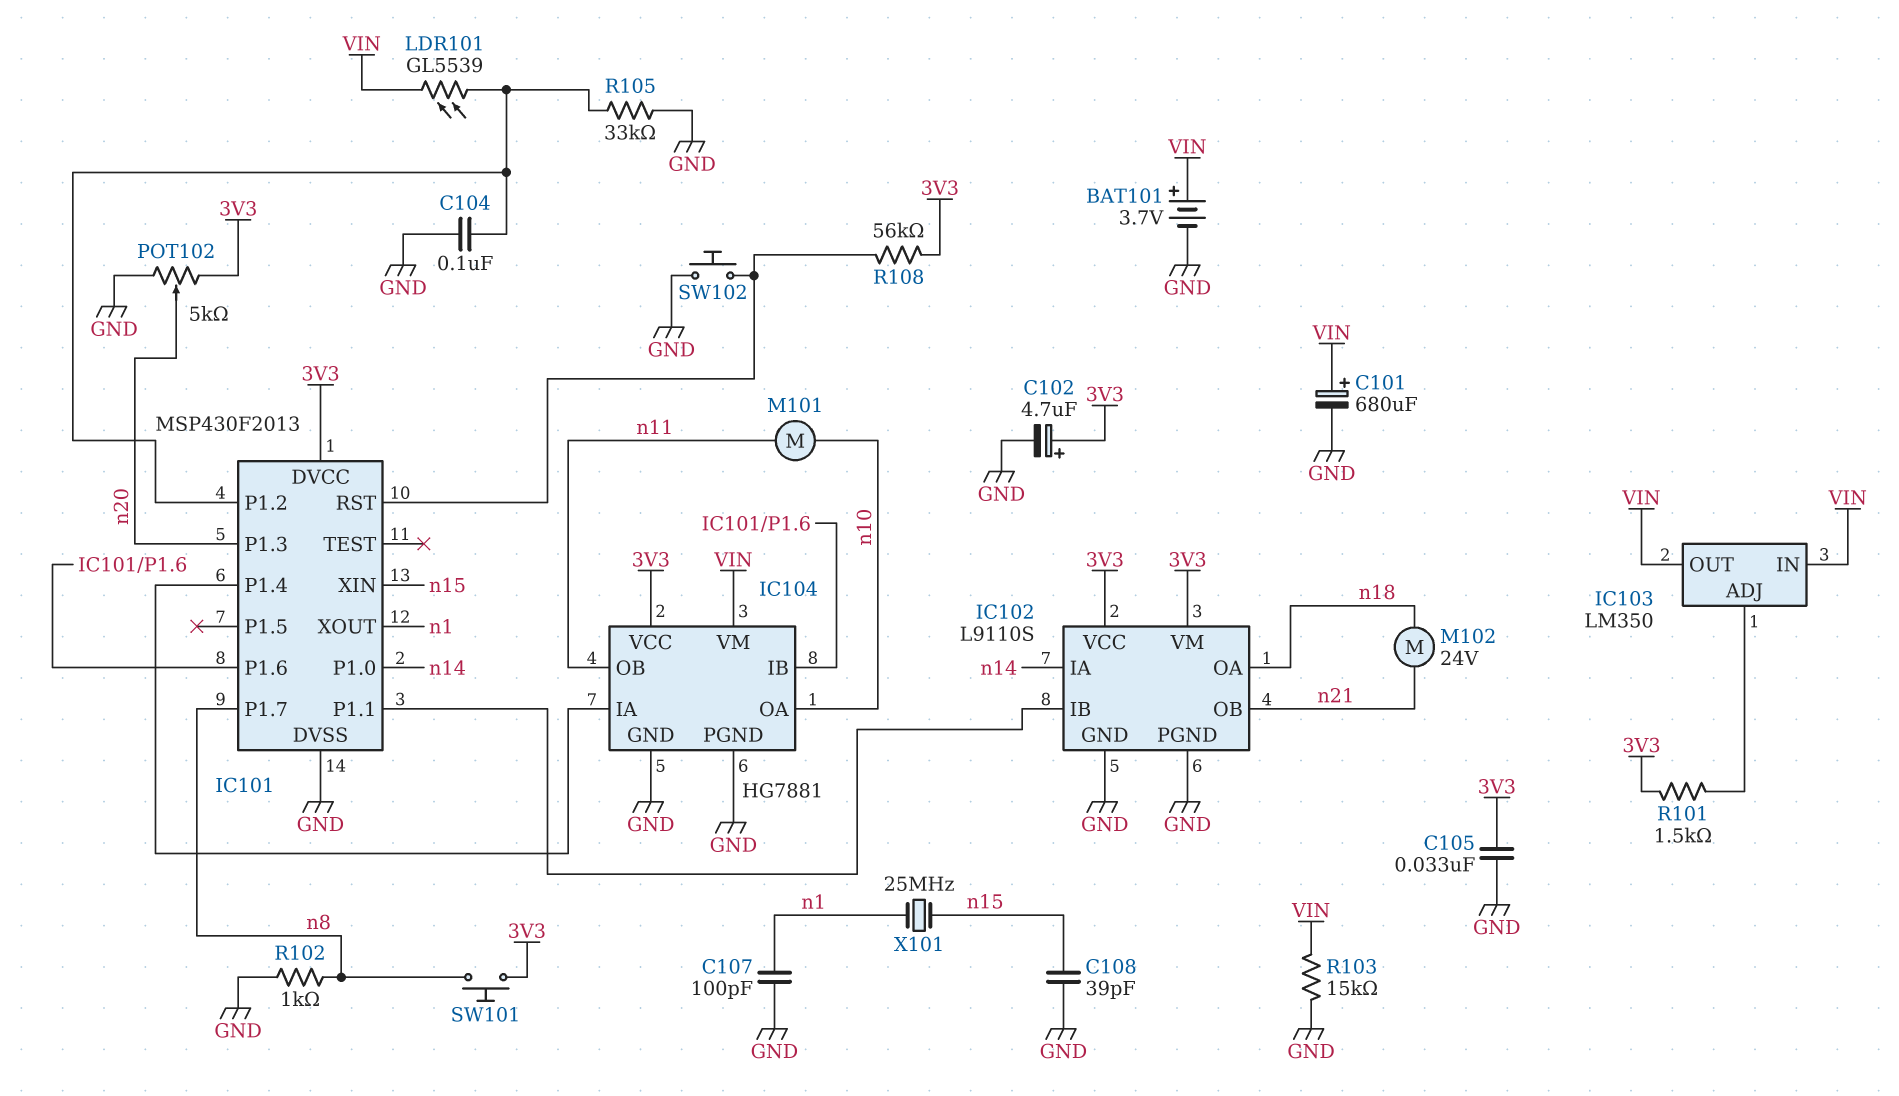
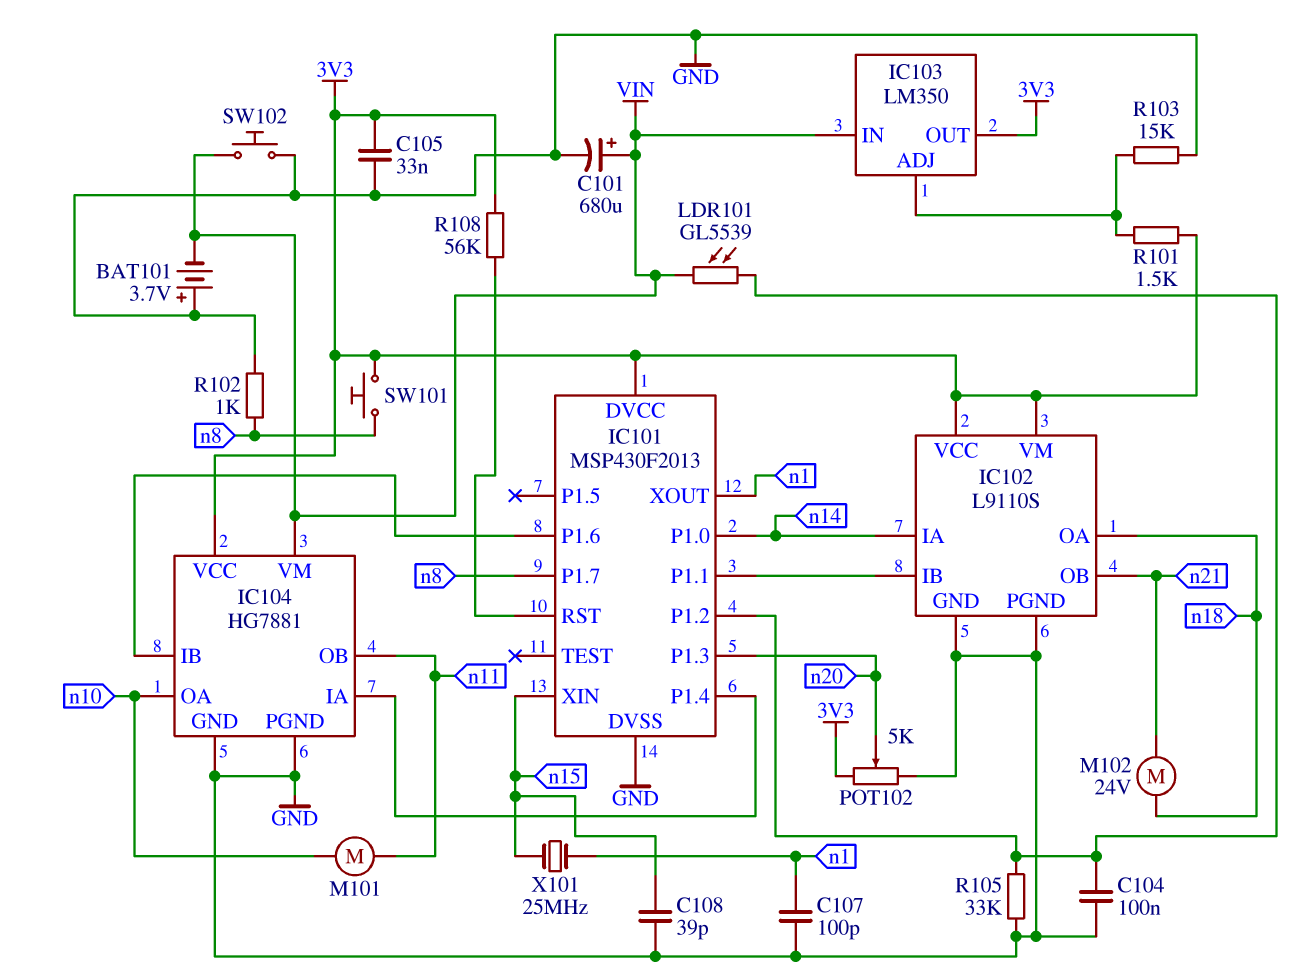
BAT101: 3.7V (plus VIN, minus GND) -> 3.7V (plus GND, minus VIN)
C102: 4.7uF (plus 3V3, minus GND) -> none
IC103 pin OUT: VIN -> 3V3
R103: 15k (GND, VIN) -> 15k (GND, IC103/ADJ)
SW102: button (GND, IC101/RST) -> button (GND, VIN)

